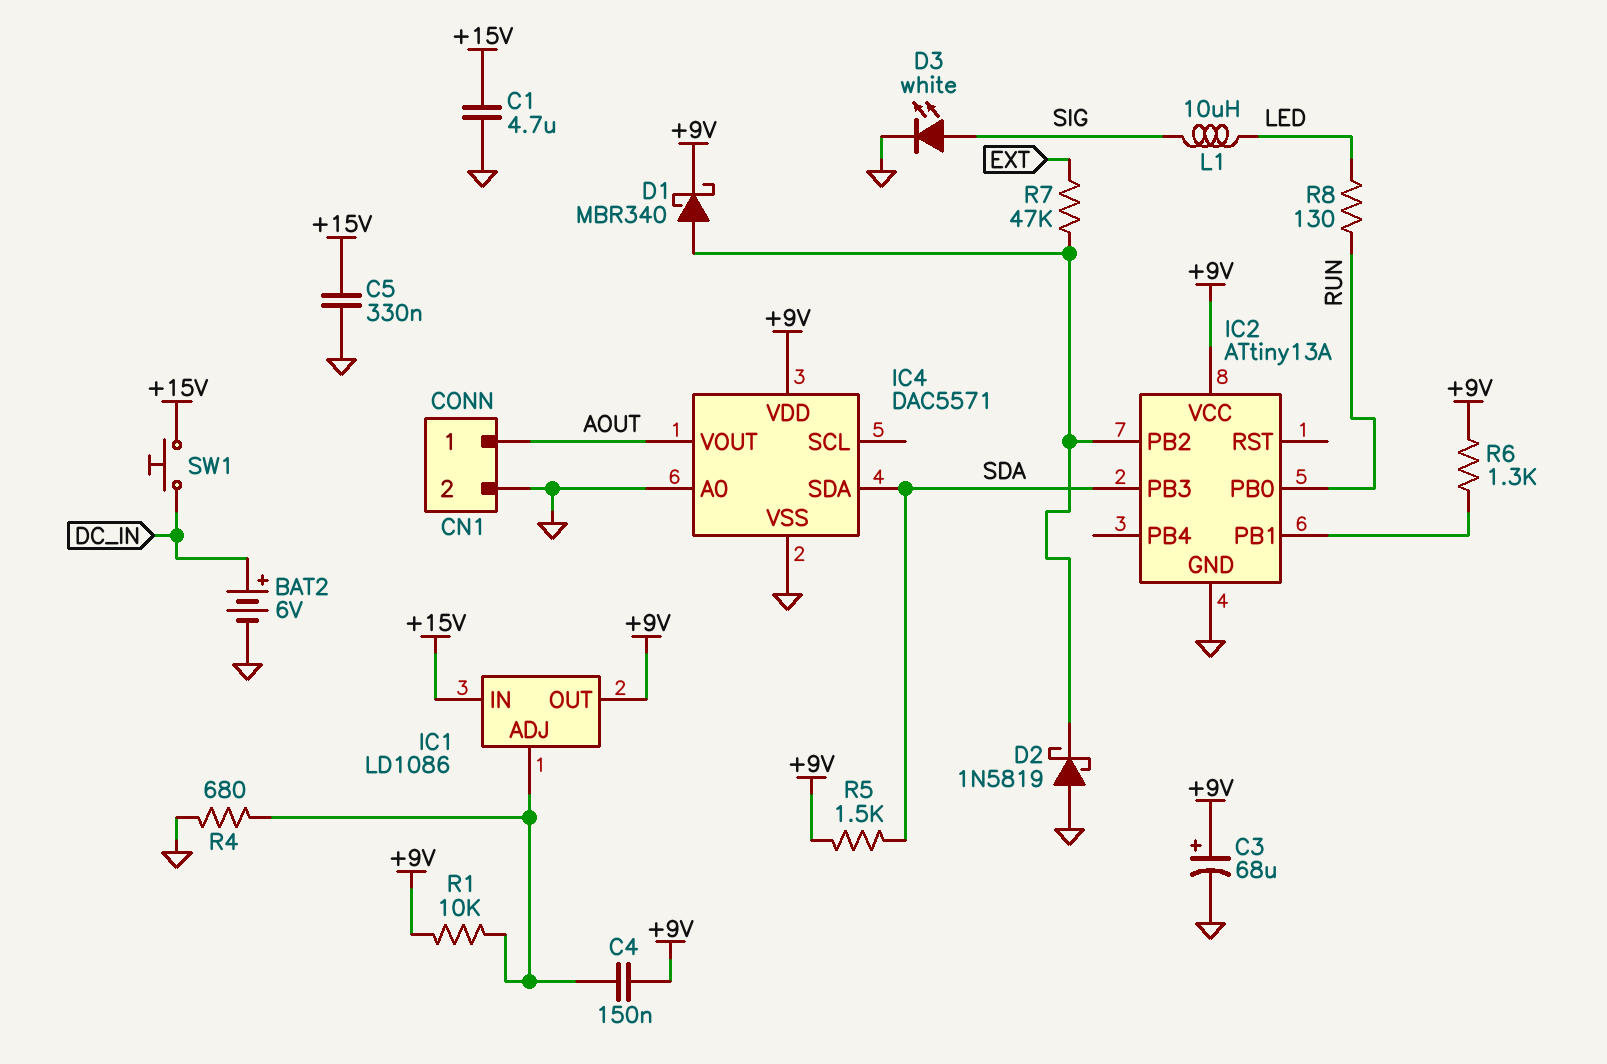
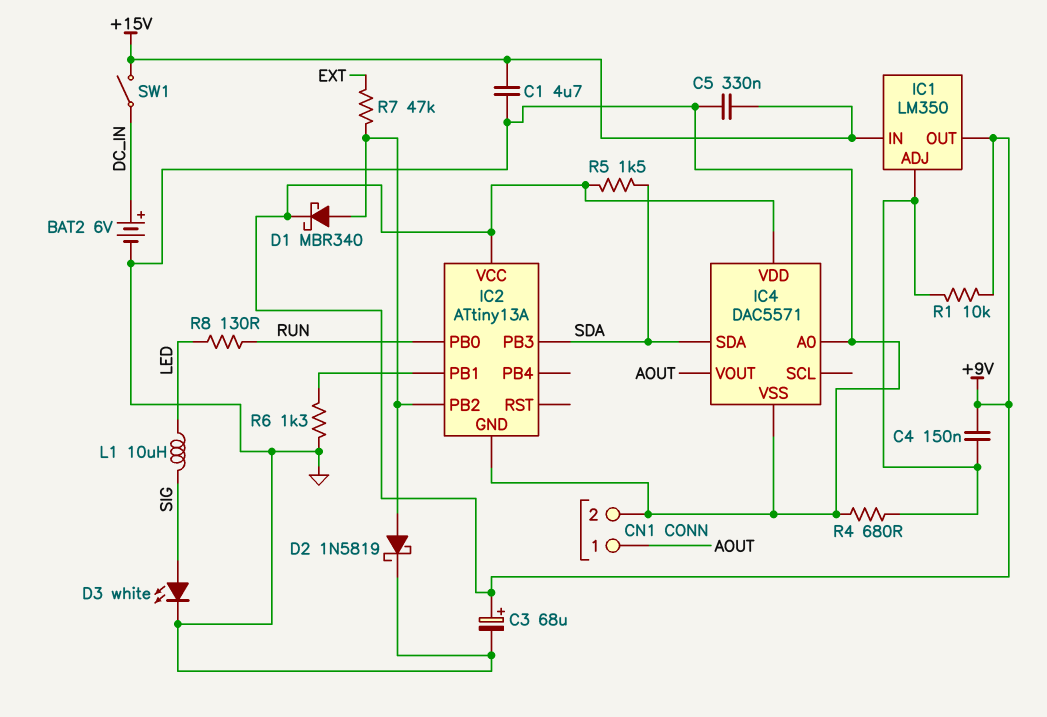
D2: schottky 1N5819 (A GND, K IC2/PB2) -> schottky 1N5819 (A IC2/PB2, K GND)
IC1: LD1086 -> LM350
R6: 1.3k (+9V, IC2/PB1) -> 1.3k (GND, IC2/PB1)
SW1: button (+15V, DC_IN) -> switch (+15V, DC_IN)

